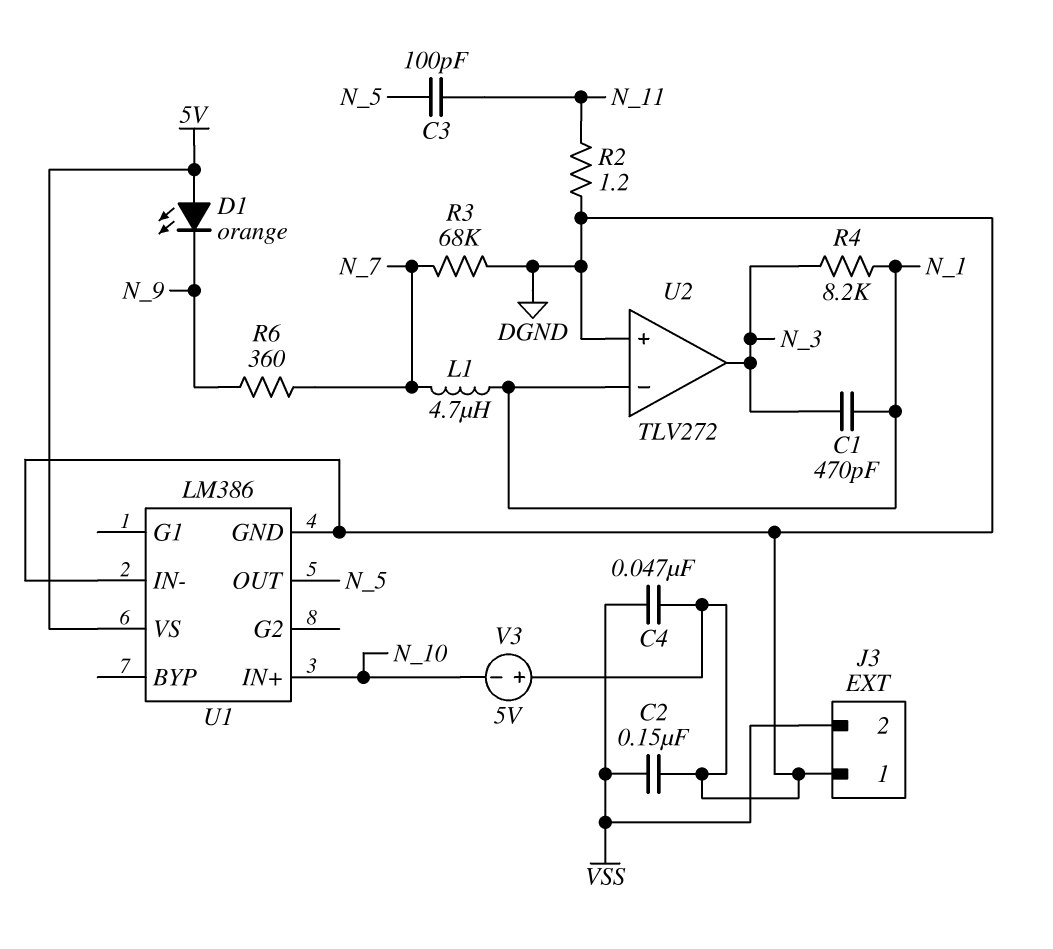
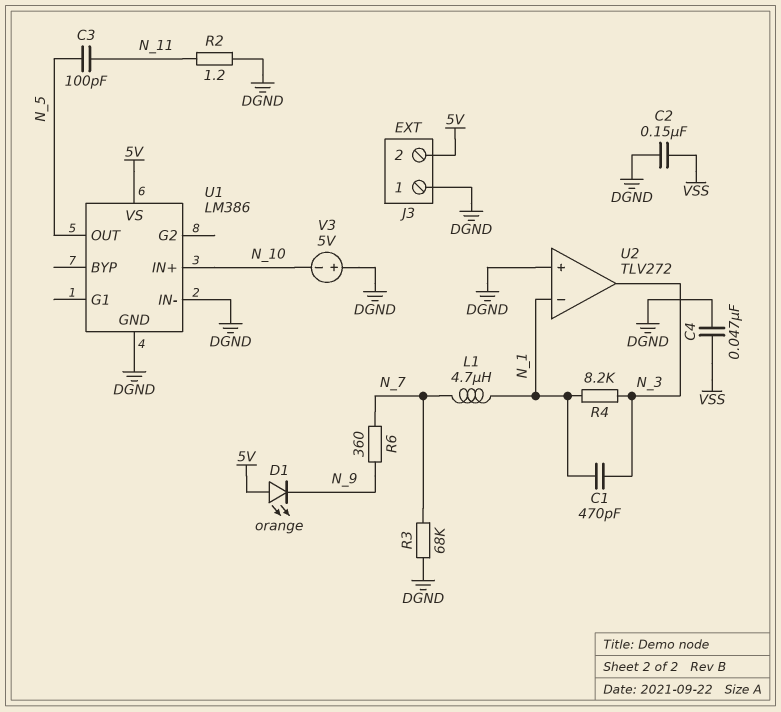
J3 pin 2: VSS -> 5V

